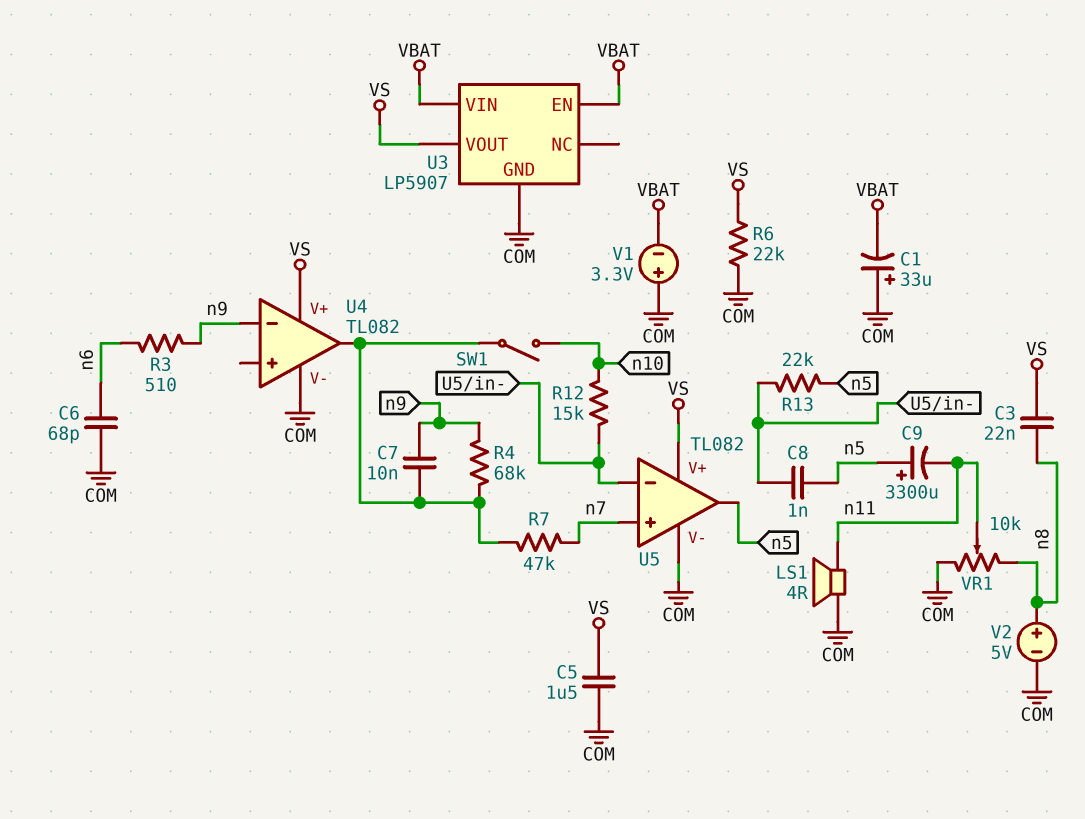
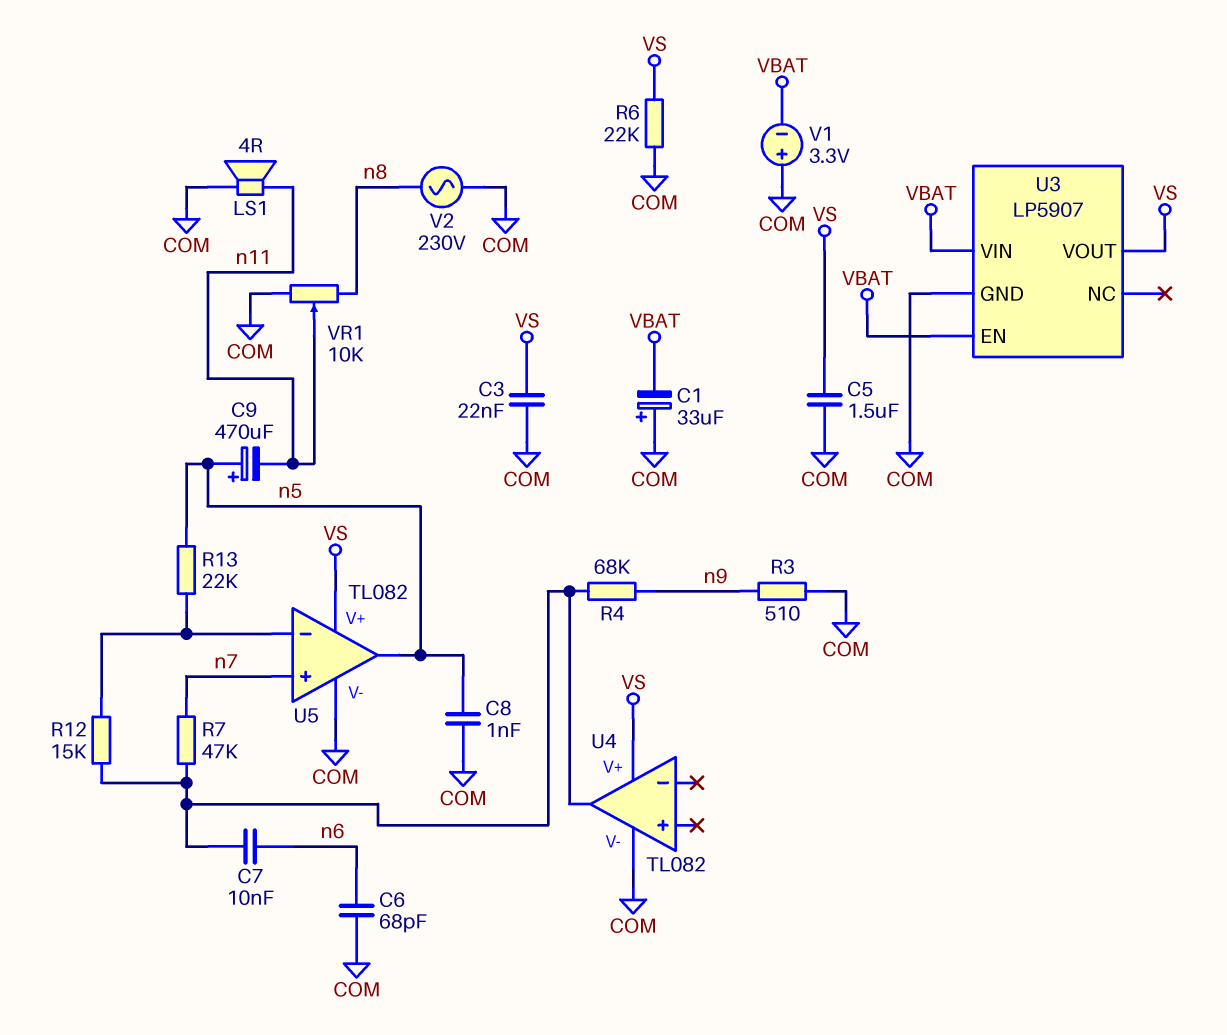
C3: 22nF (VS, n8) -> 22nF (COM, VS)
C7: 10nF (U4/out, n9) -> 10nF (U4/out, n6)
C8: 1nF (U5/in-, n5) -> 1nF (COM, n5)
C9: 3300uF (plus n5, minus n11) -> 470uF (plus n5, minus n11)
R3: 510 (n6, n9) -> 510 (COM, n9)
R12: 15k (U5/in-, n10) -> 15k (U4/out, U5/in-)
SW1: switch (U4/out, n10) -> none
U4 pin in-: n9 -> none
V2: 5V (plus n8, minus COM) -> AC 230V (COM, n8)

